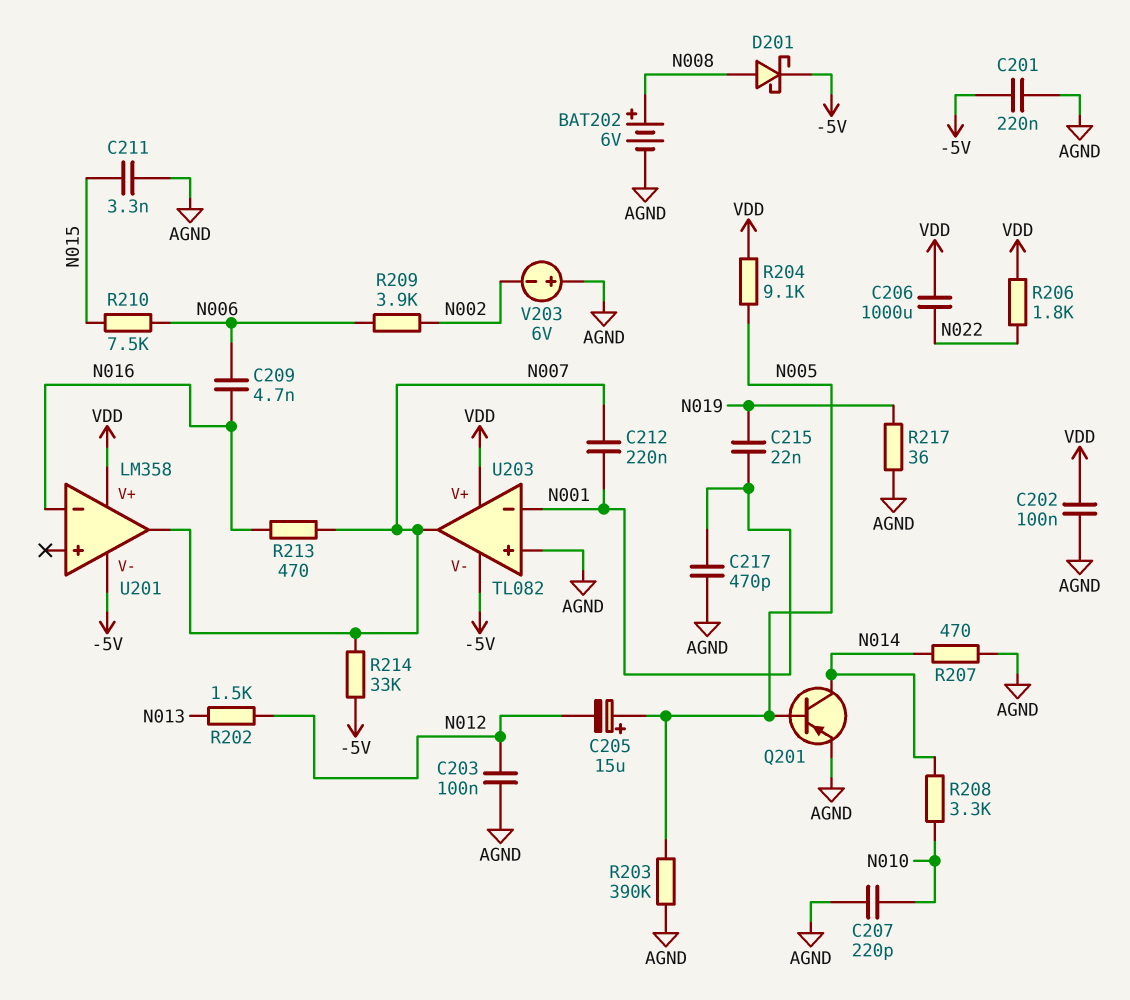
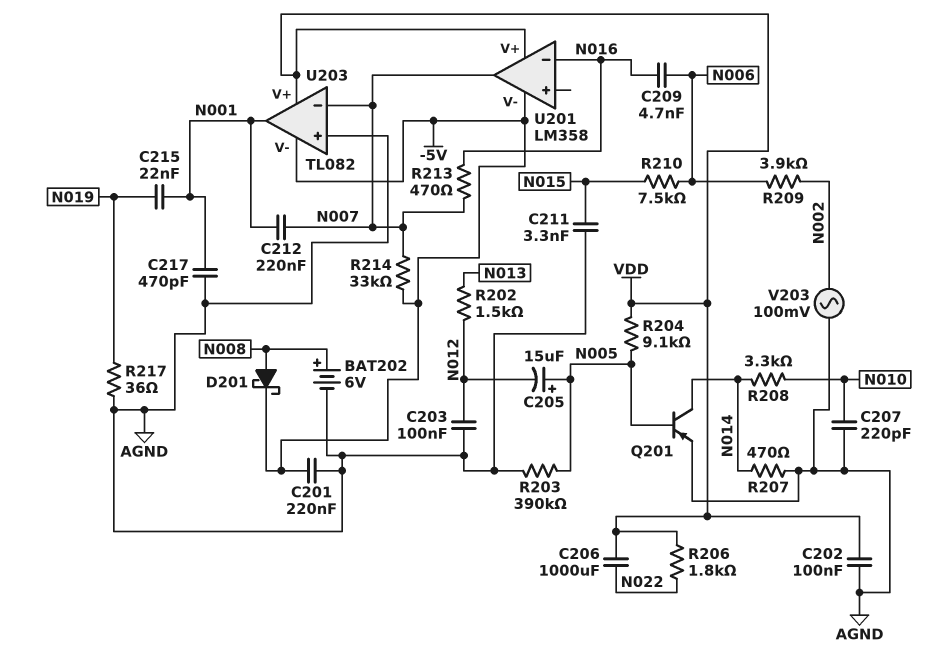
U203 pin in-: N001 -> N007
U203 pin out: N007 -> N001
V203: 6V (plus AGND, minus N002) -> AC 100mV (AGND, N002)

